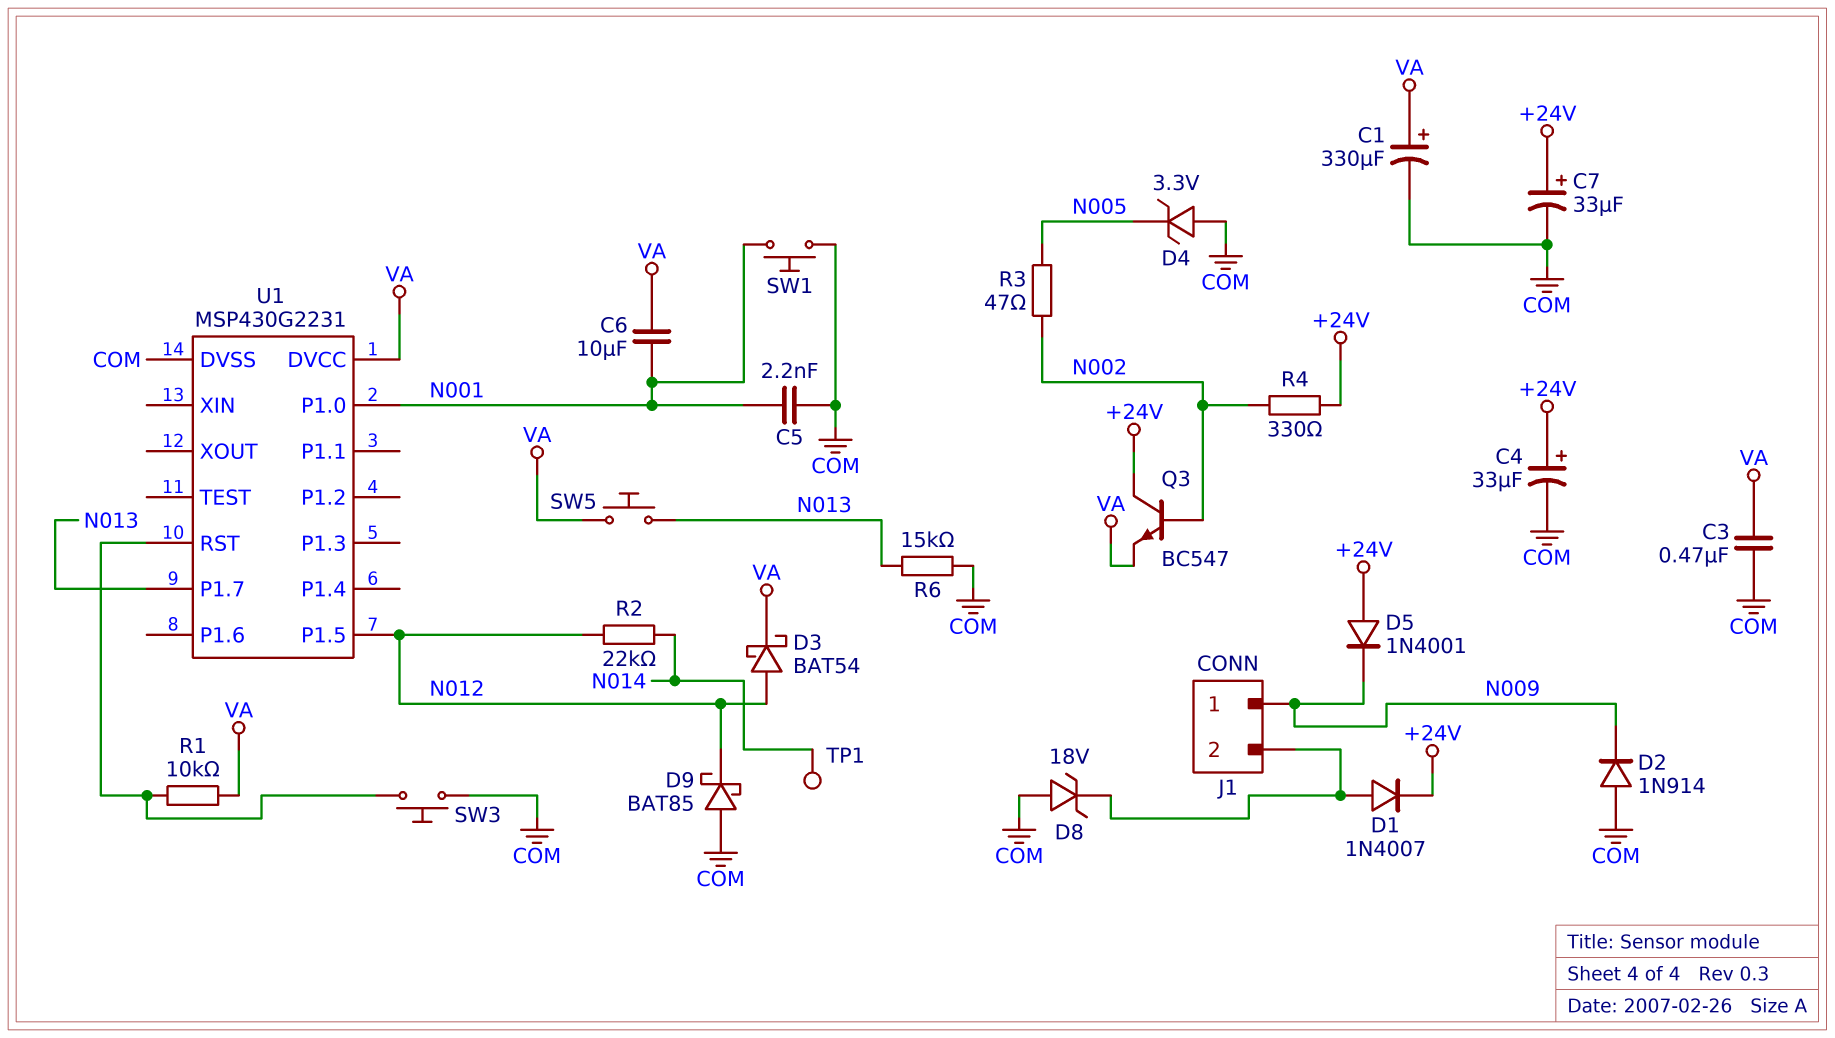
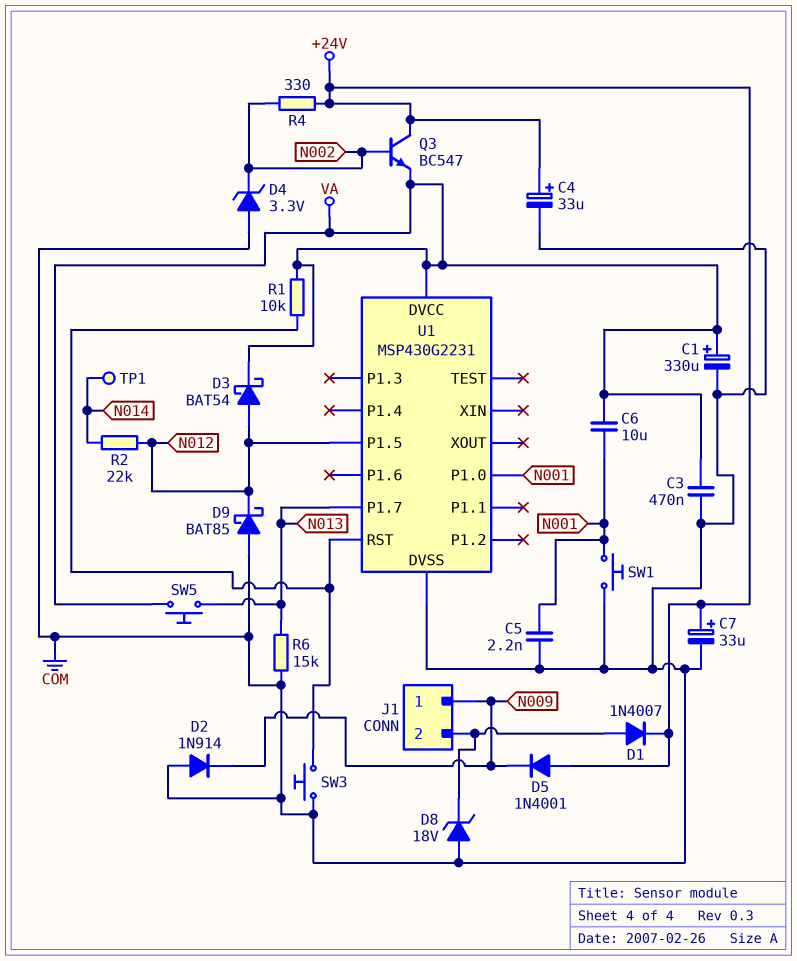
D4: zener 3.3V (A COM, K N005) -> zener 3.3V (A COM, K N002)
R3: 47 (N002, N005) -> none

